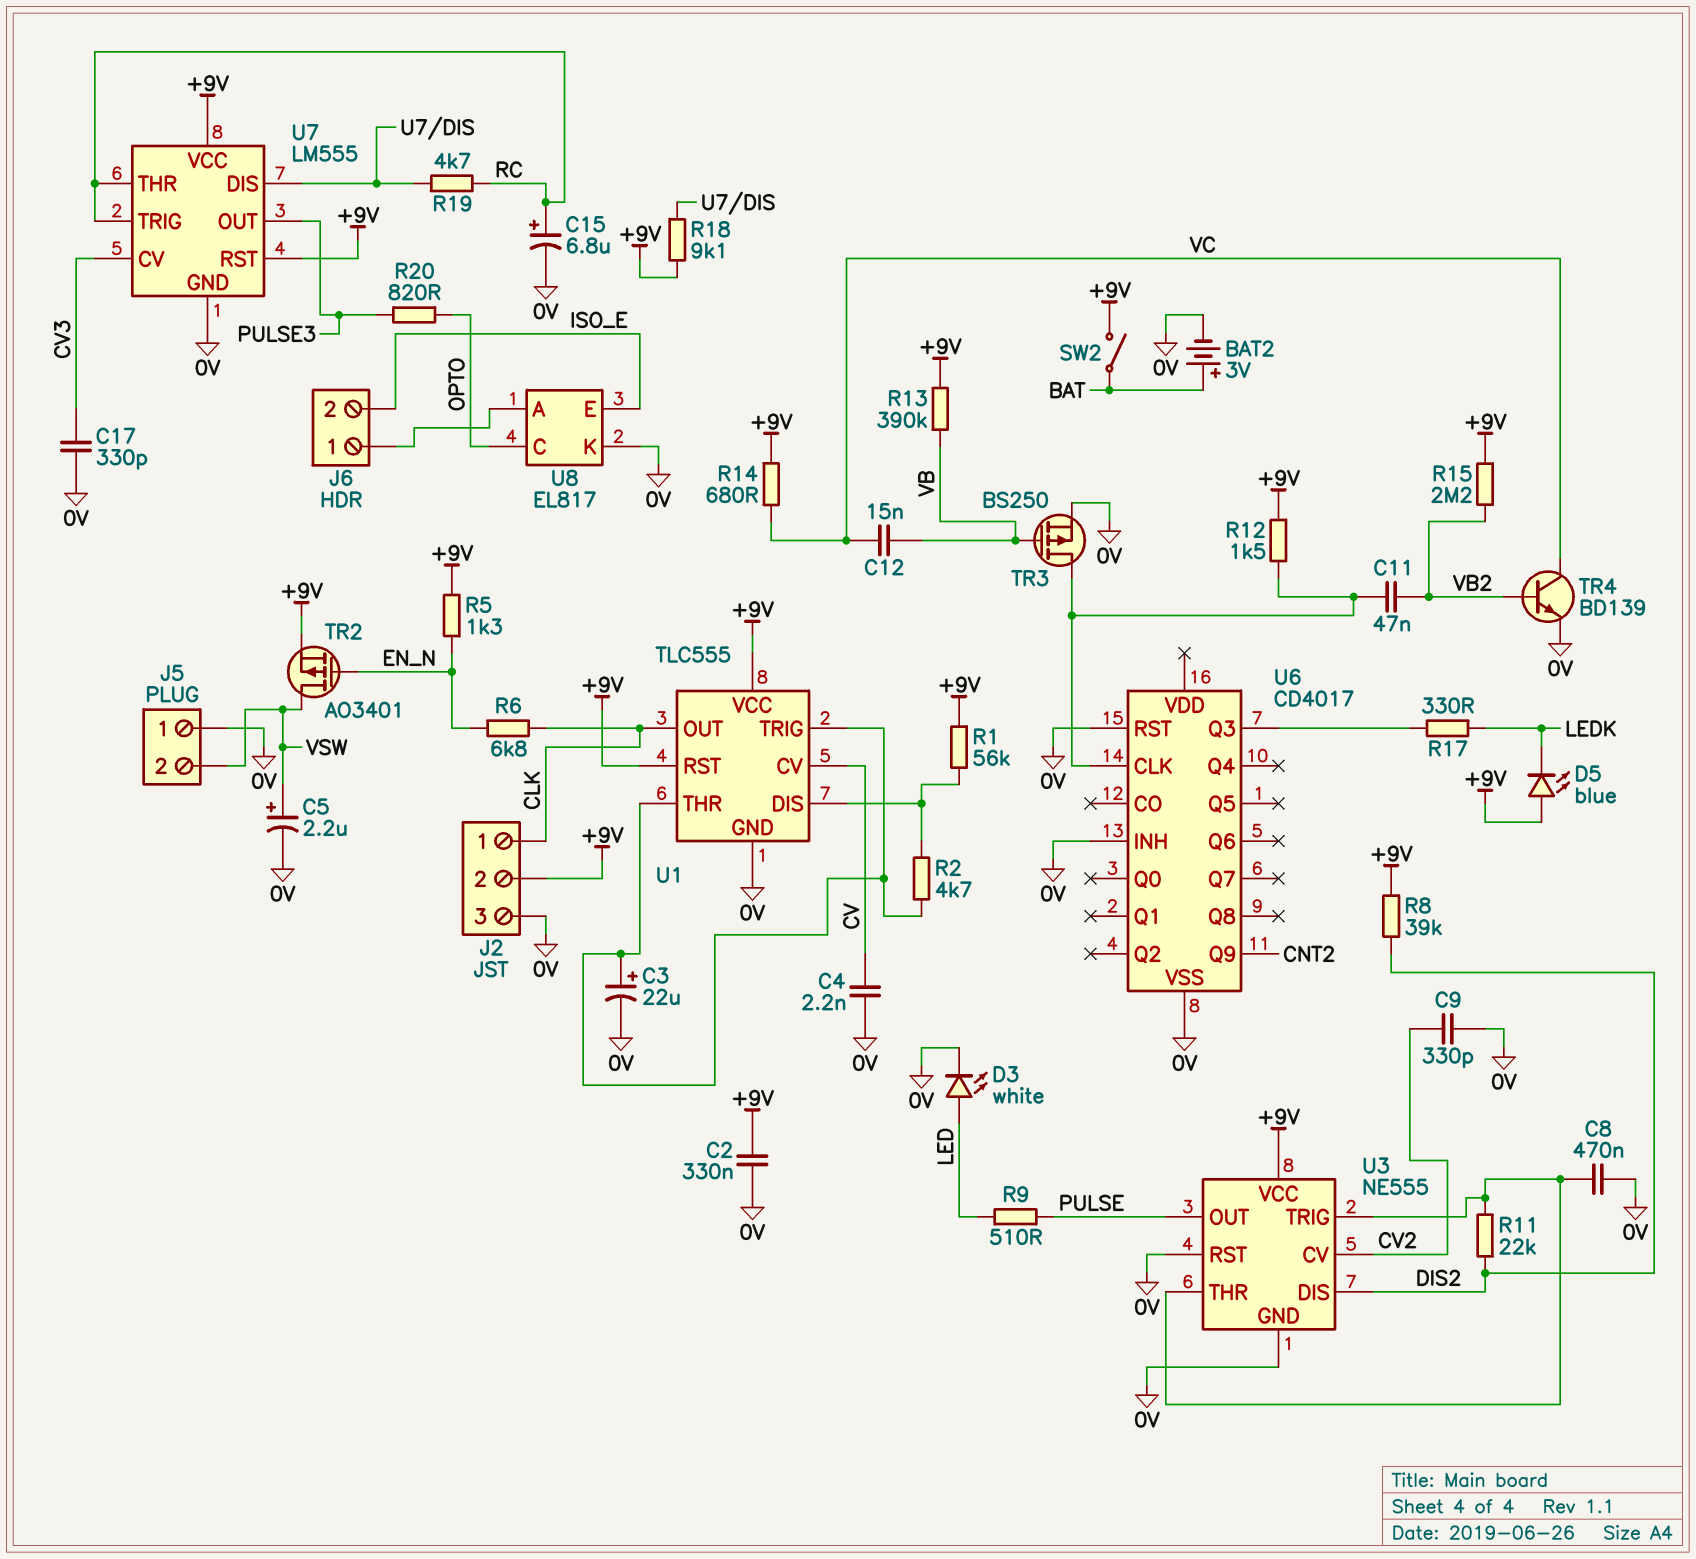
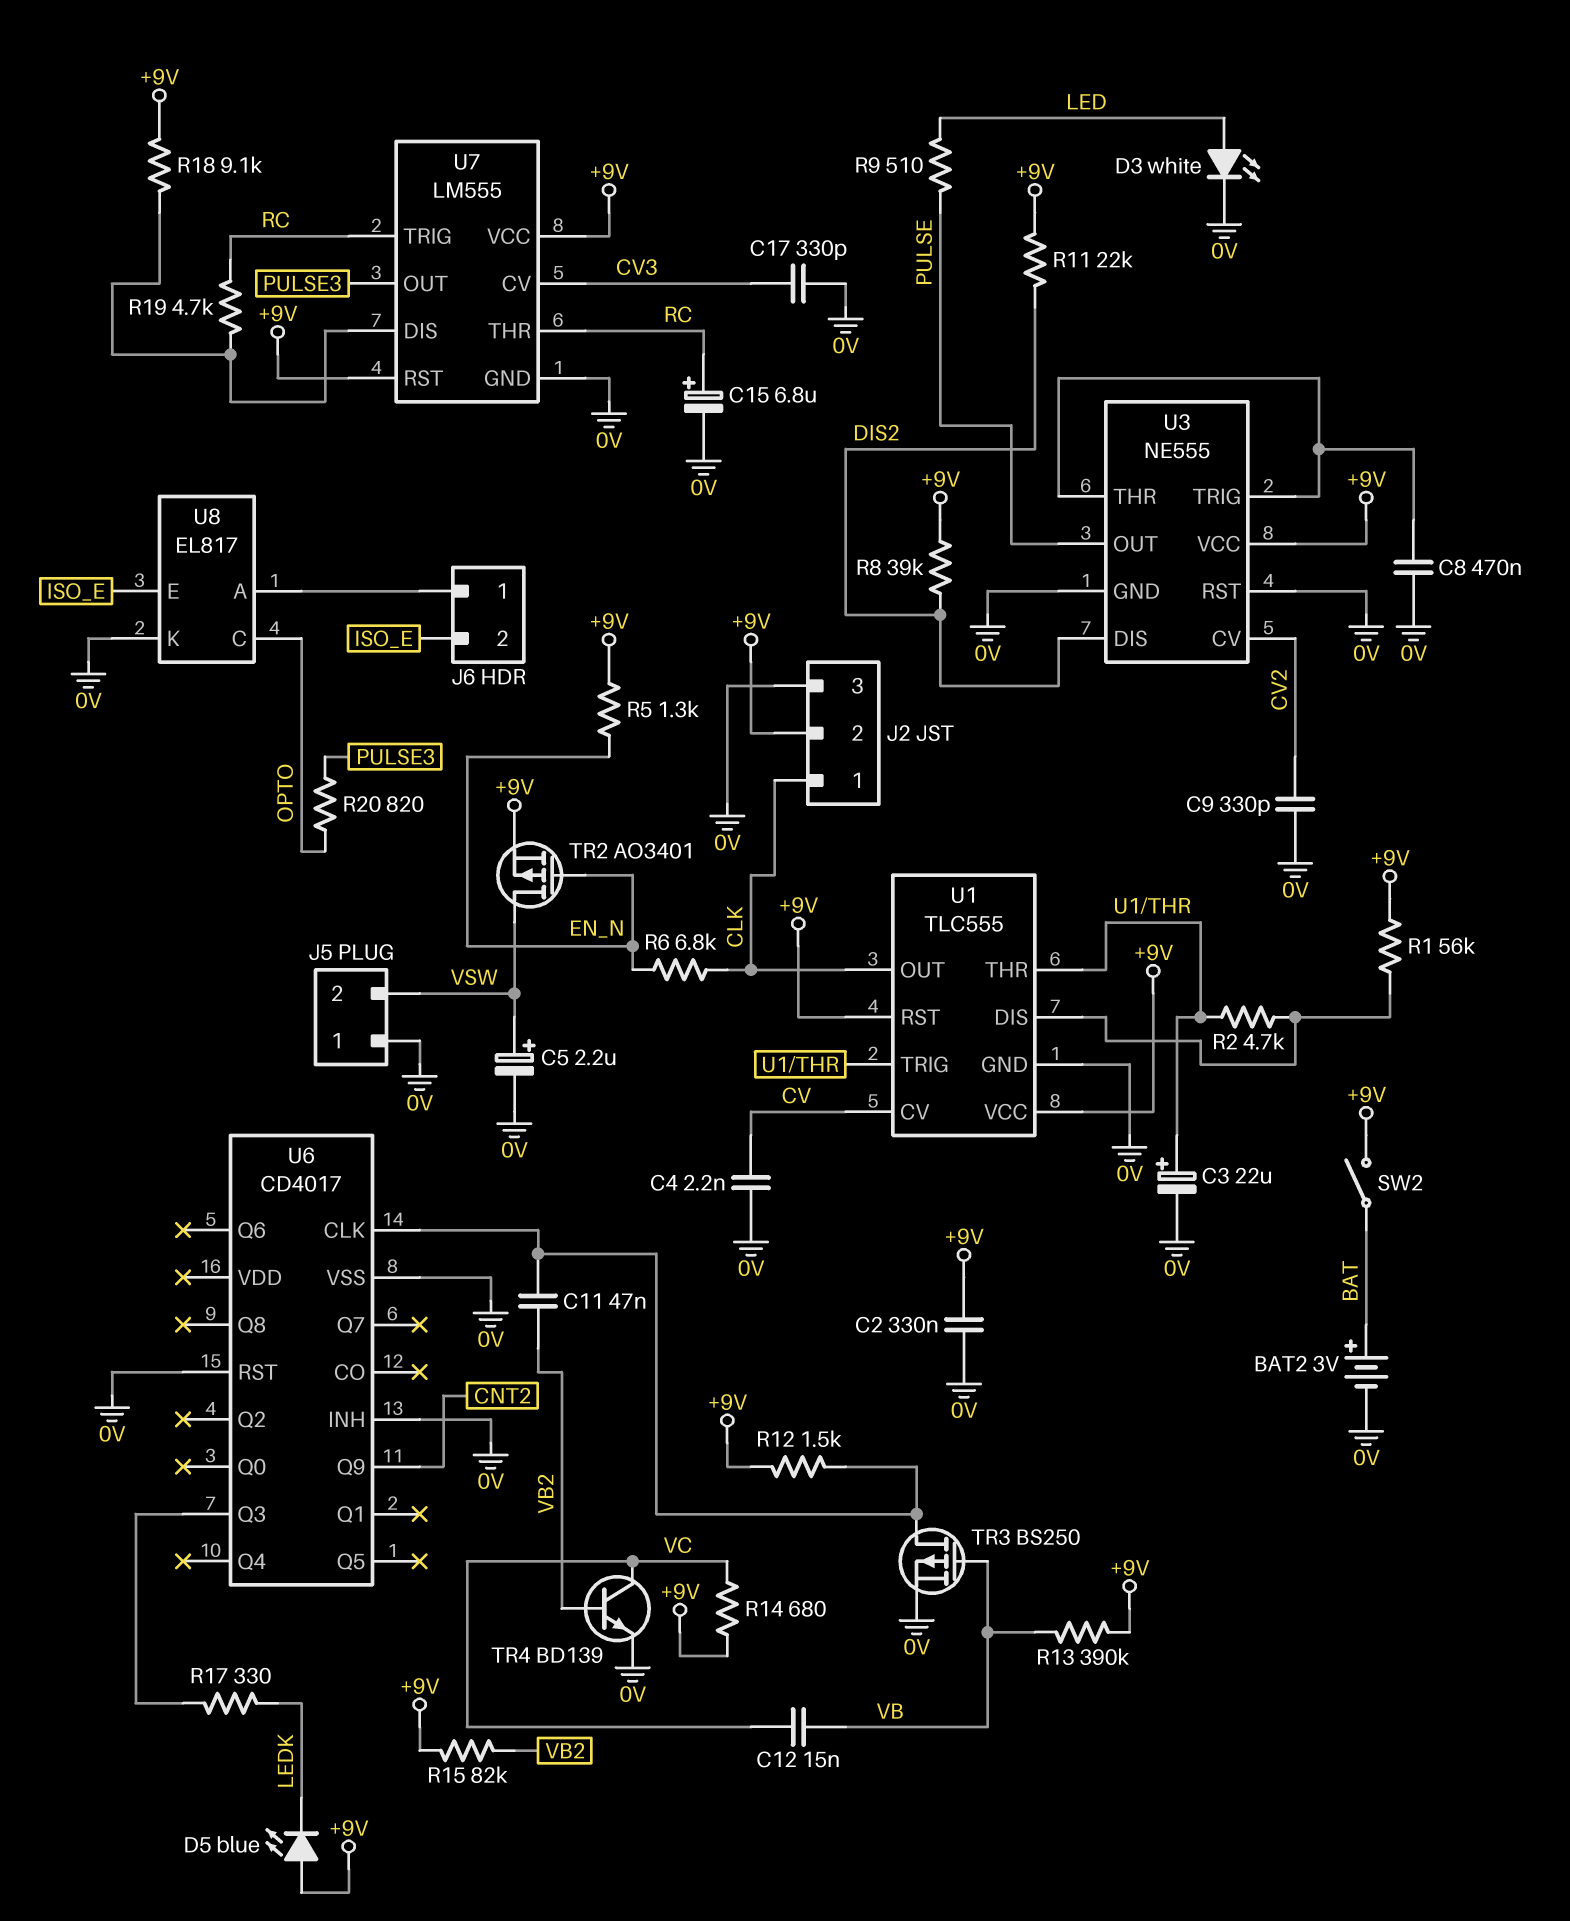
R11: 22k (DIS2, U3/THR) -> 22k (+9V, DIS2)
R15: 2.2M (+9V, VB2) -> 82k (+9V, VB2)

